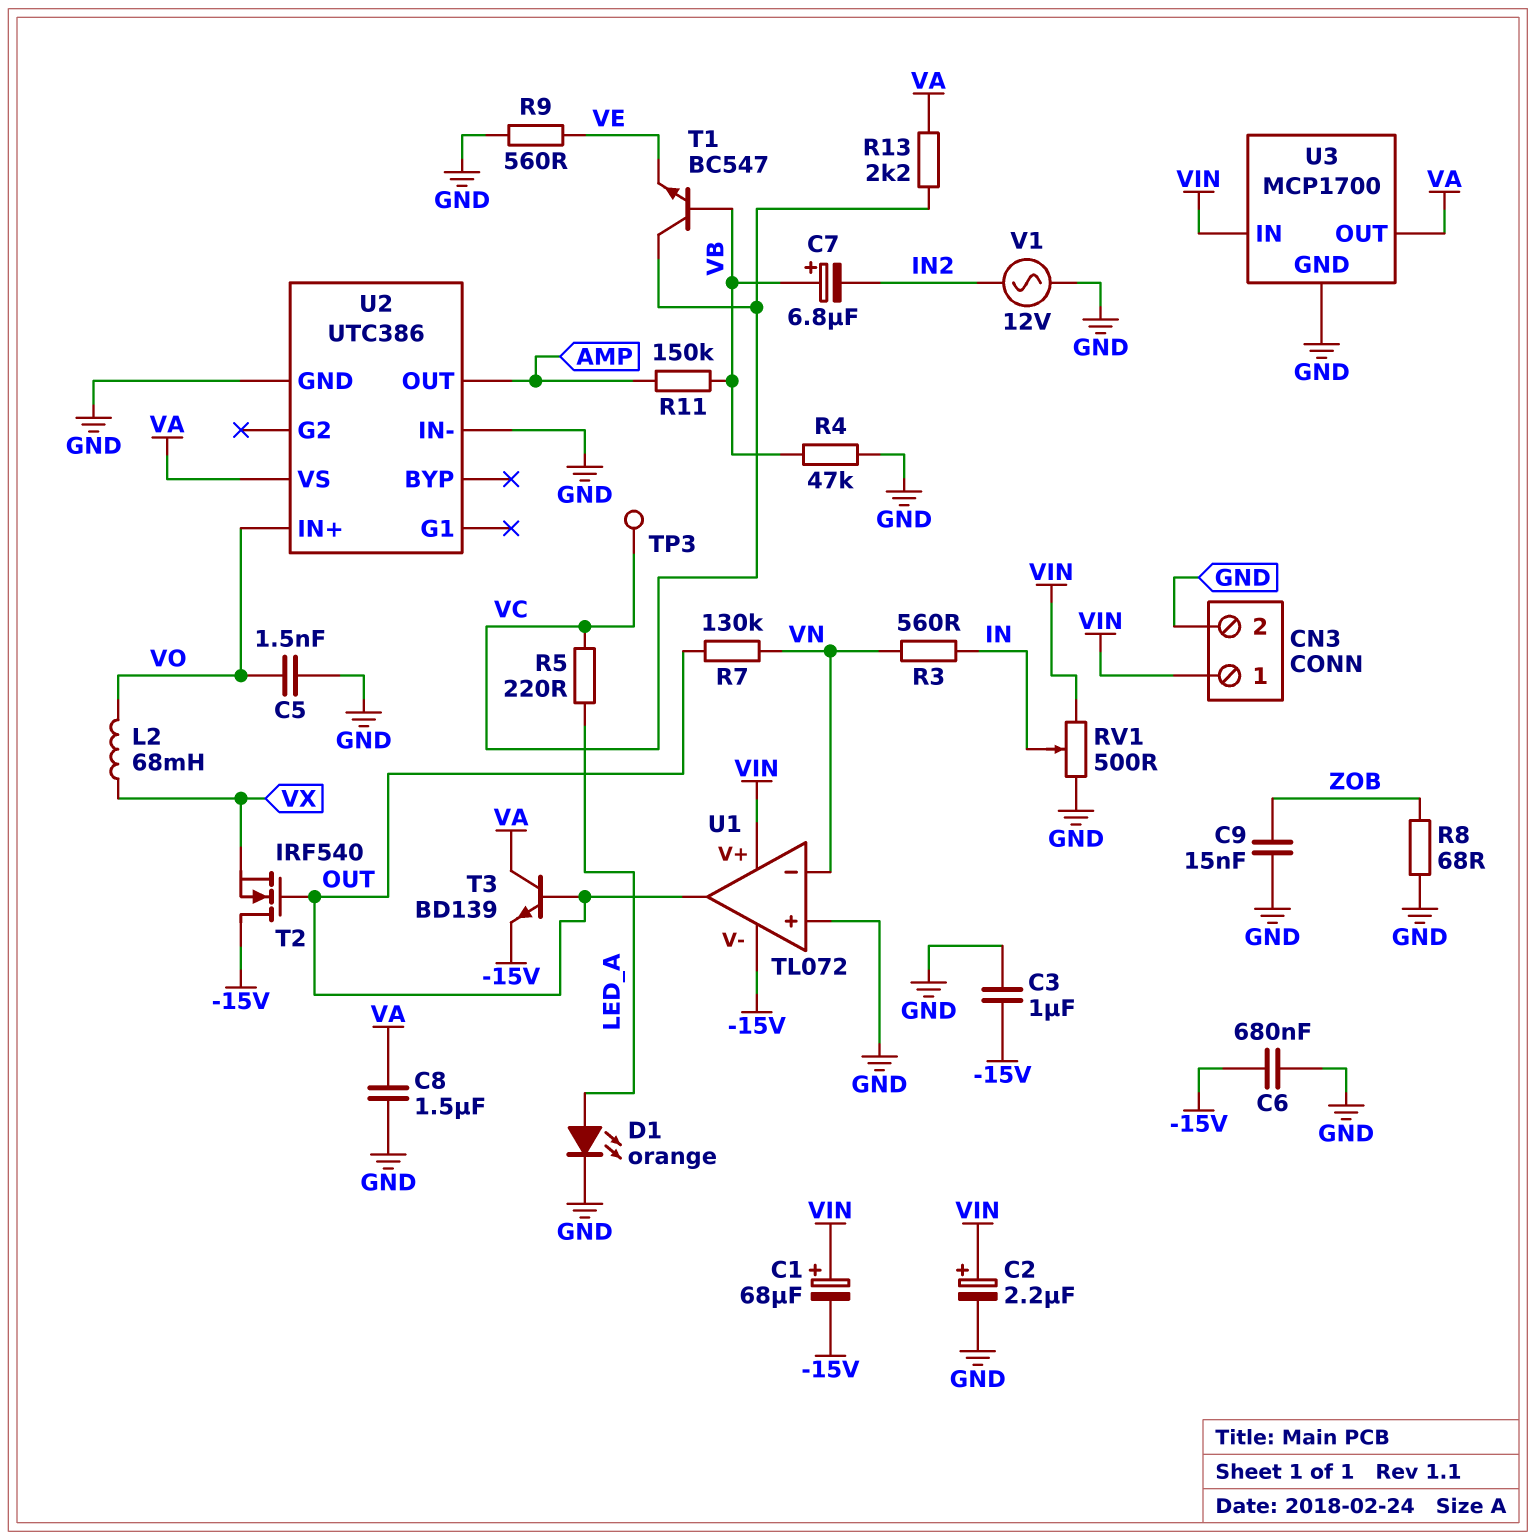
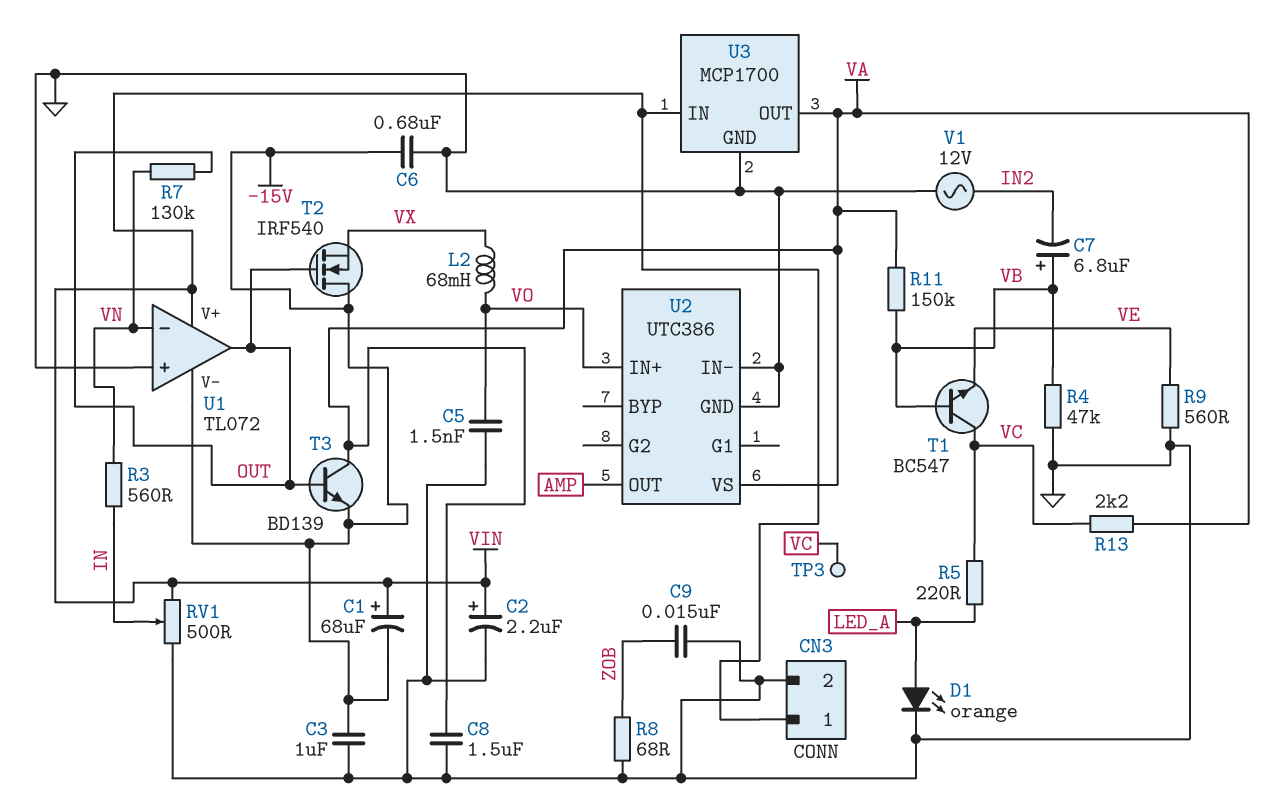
R11: 150k (AMP, VB) -> 150k (VA, VB)

